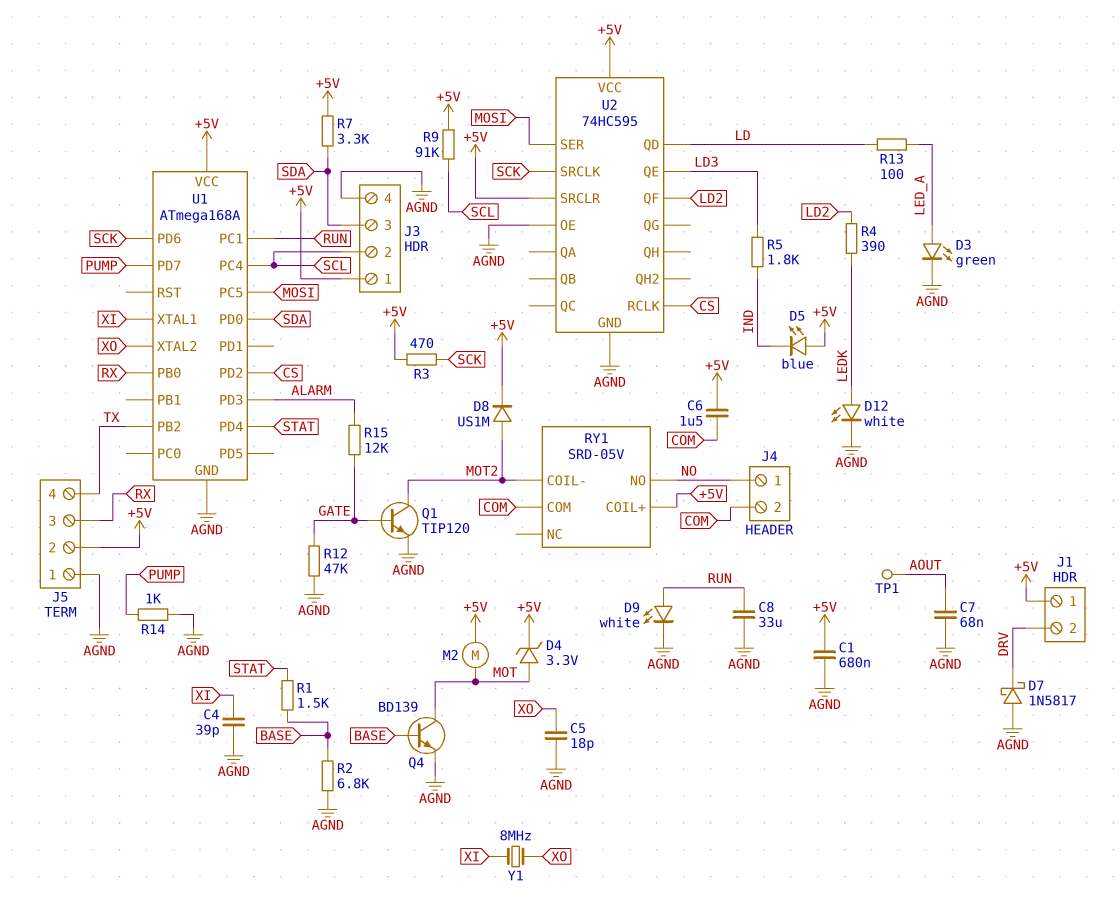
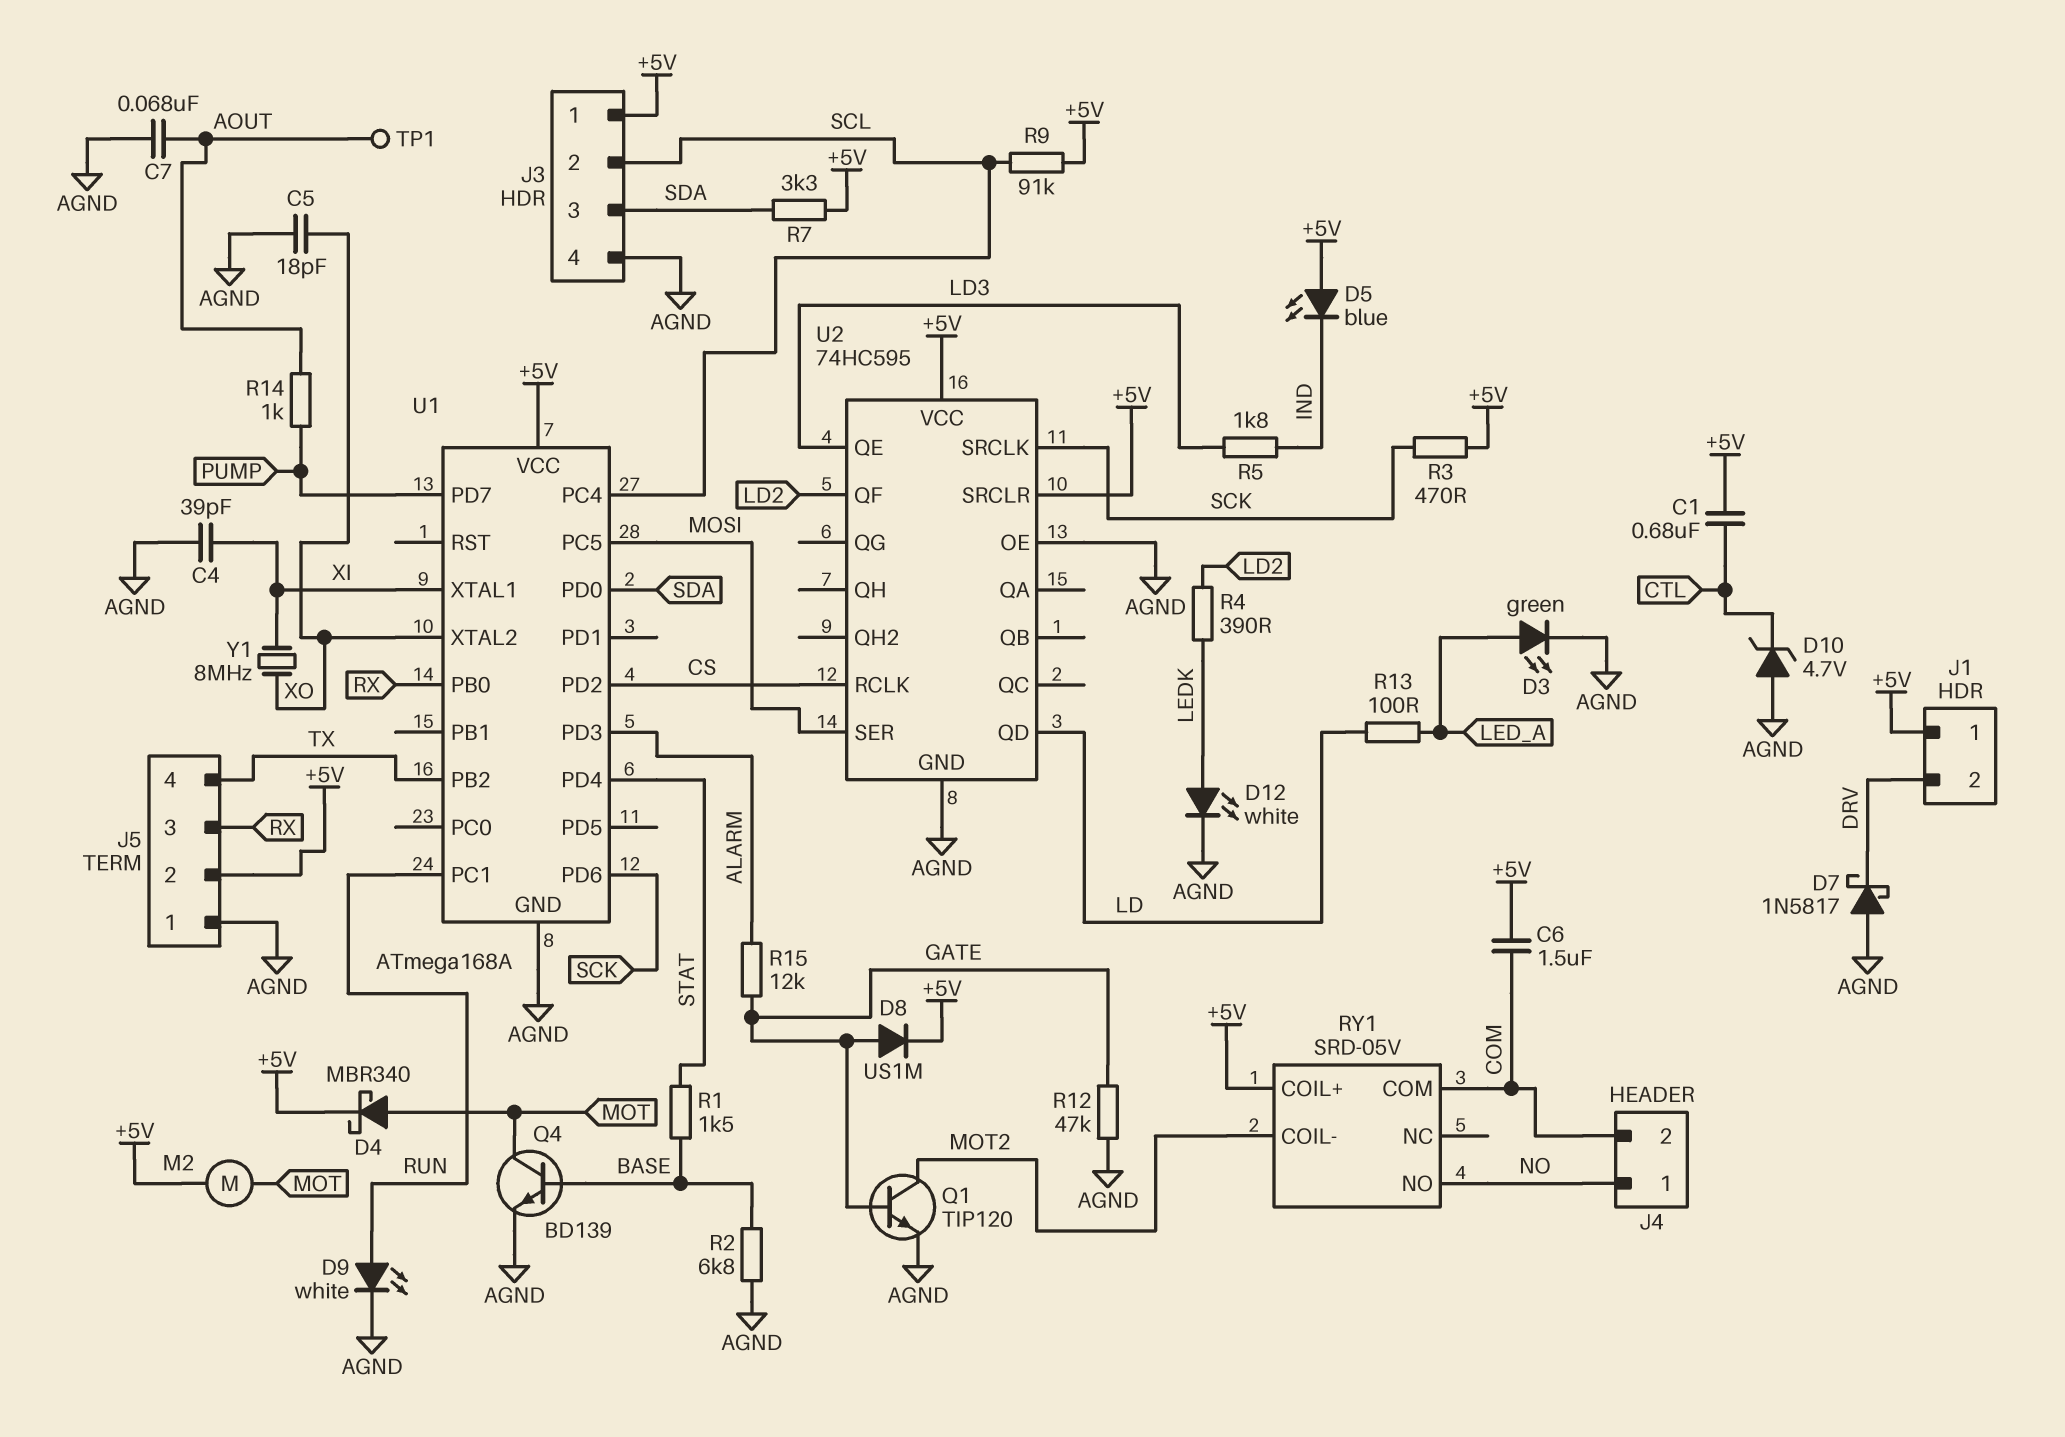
C1: 680nF (+5V, AGND) -> 680nF (+5V, CTL)
C8: 33uF (AGND, RUN) -> none
D4: zener 3.3V (A MOT, K +5V) -> schottky MBR340 (A MOT, K +5V)
D8: diode US1M (A MOT2, K +5V) -> diode US1M (A GATE, K +5V)
D10: none -> zener 4.7V (A AGND, K CTL)
R14: 1k (AGND, PUMP) -> 1k (AOUT, PUMP)

